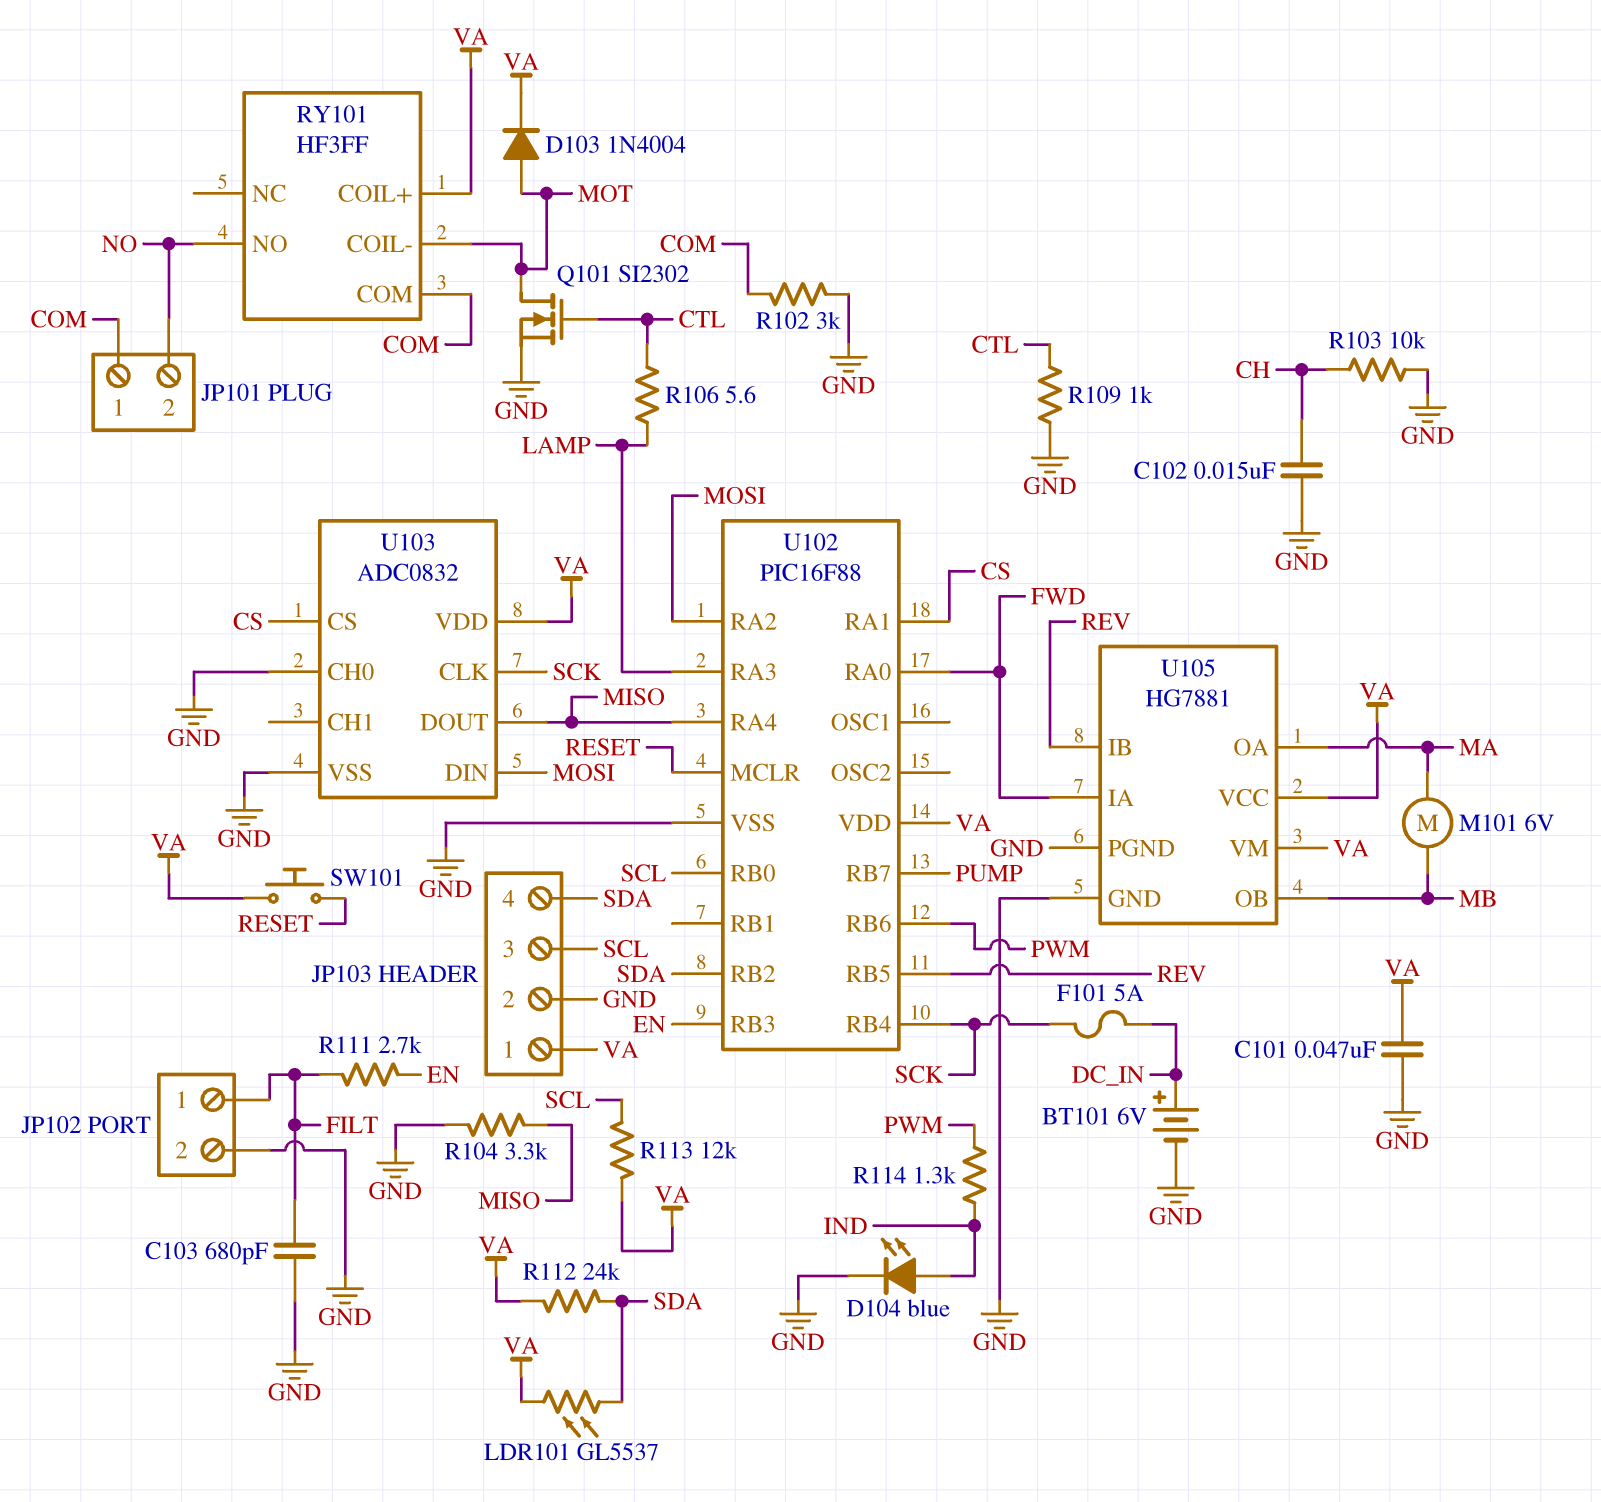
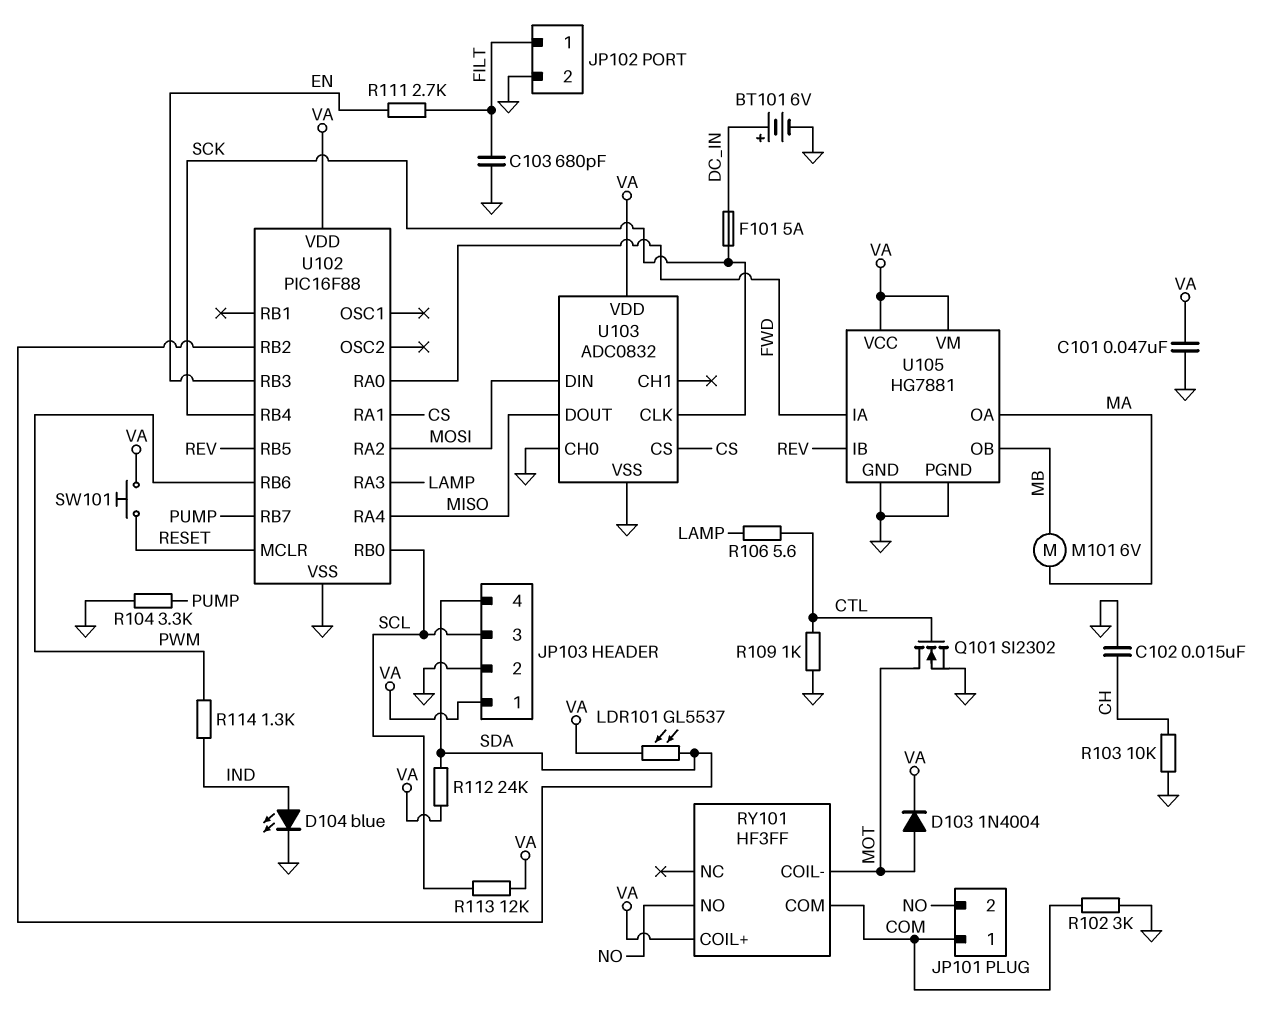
R104: 3.3k (GND, MISO) -> 3.3k (GND, PUMP)

